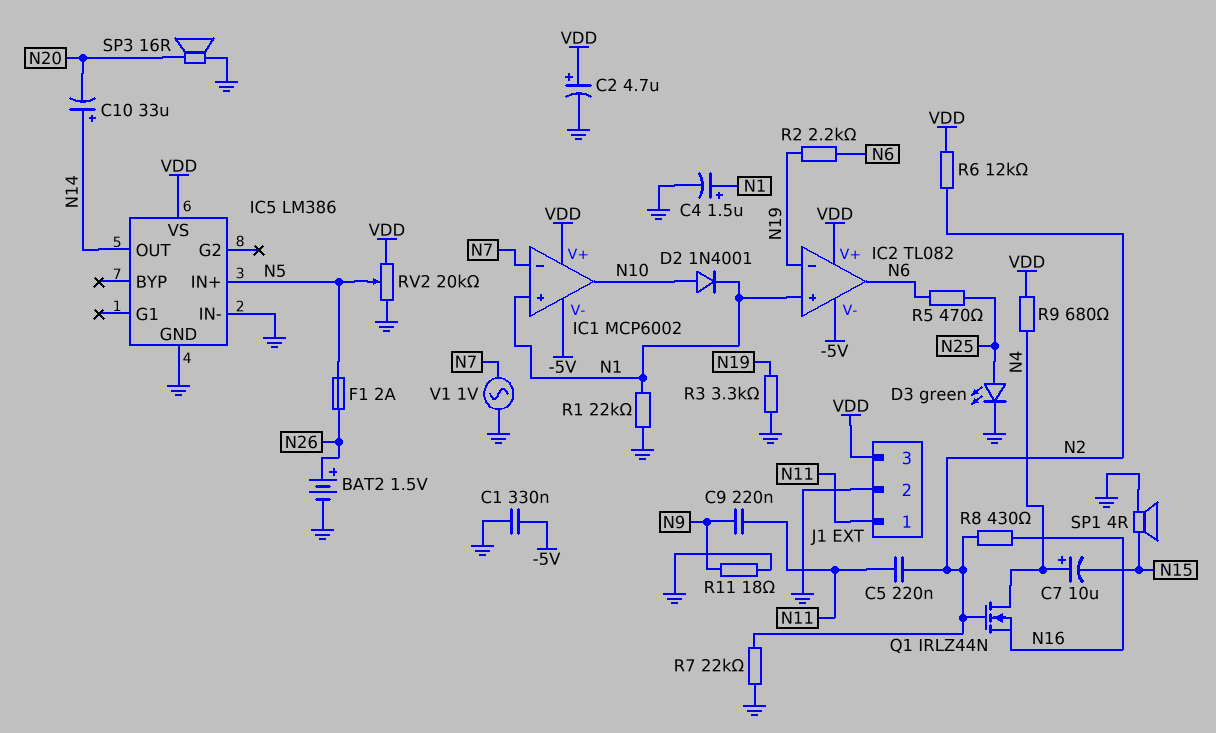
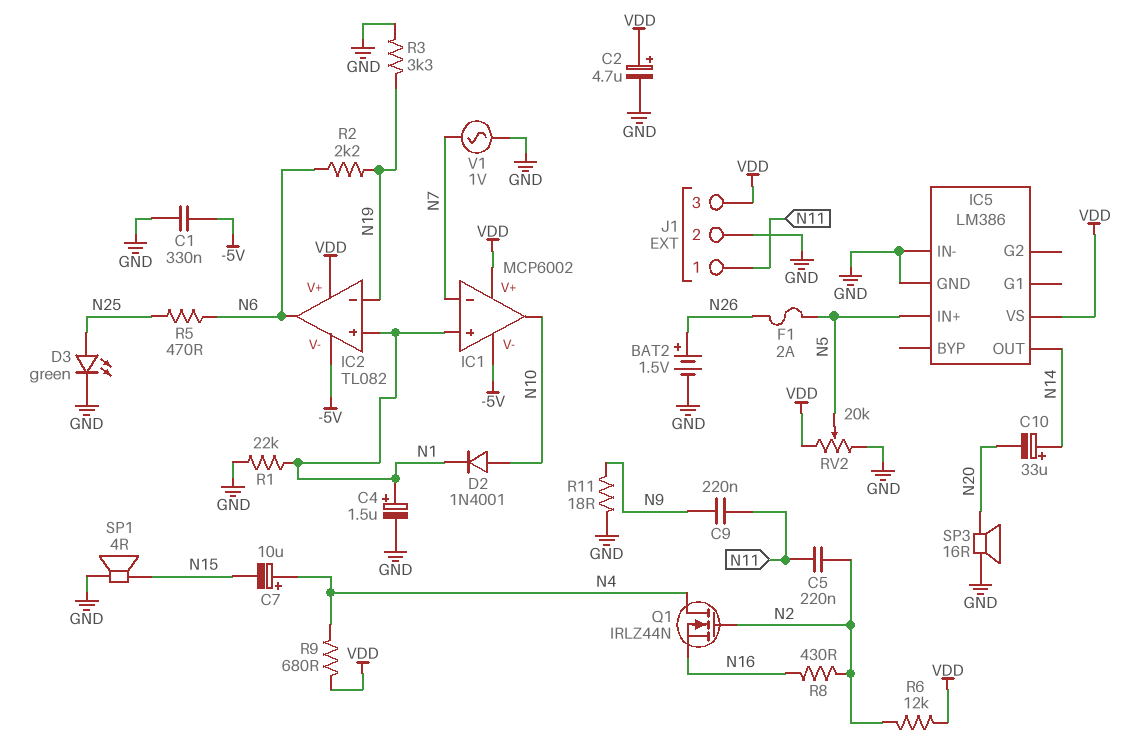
R7: 22k (GND, N2) -> none

